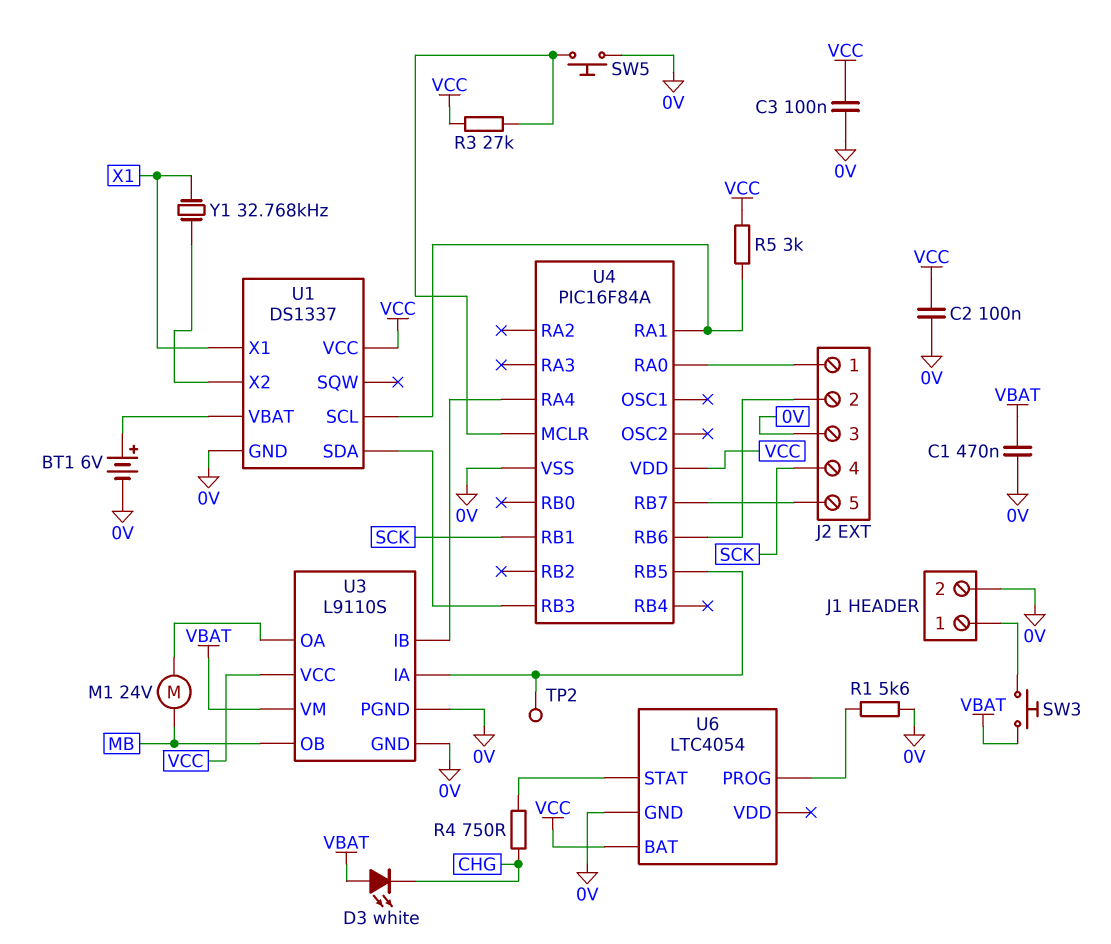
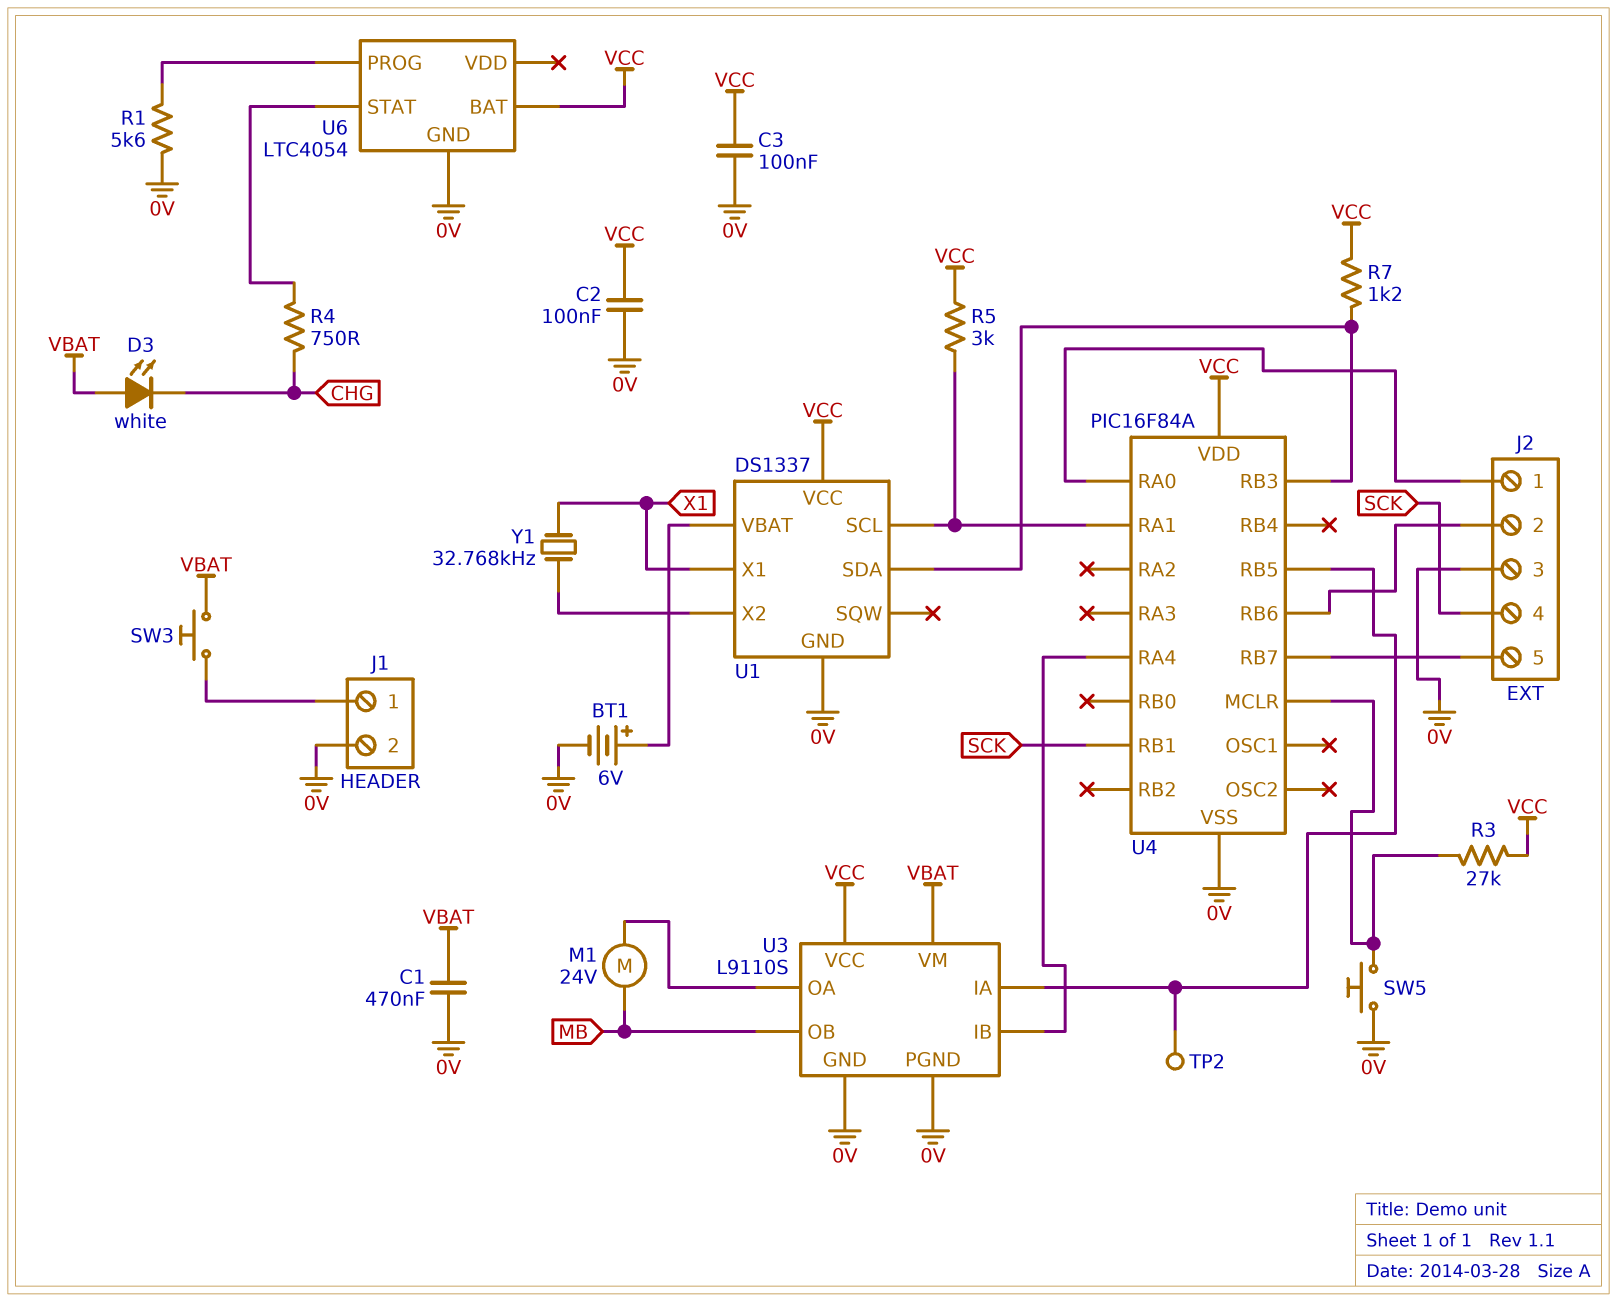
R7: none -> 1.2k (U1/SDA, VCC)

